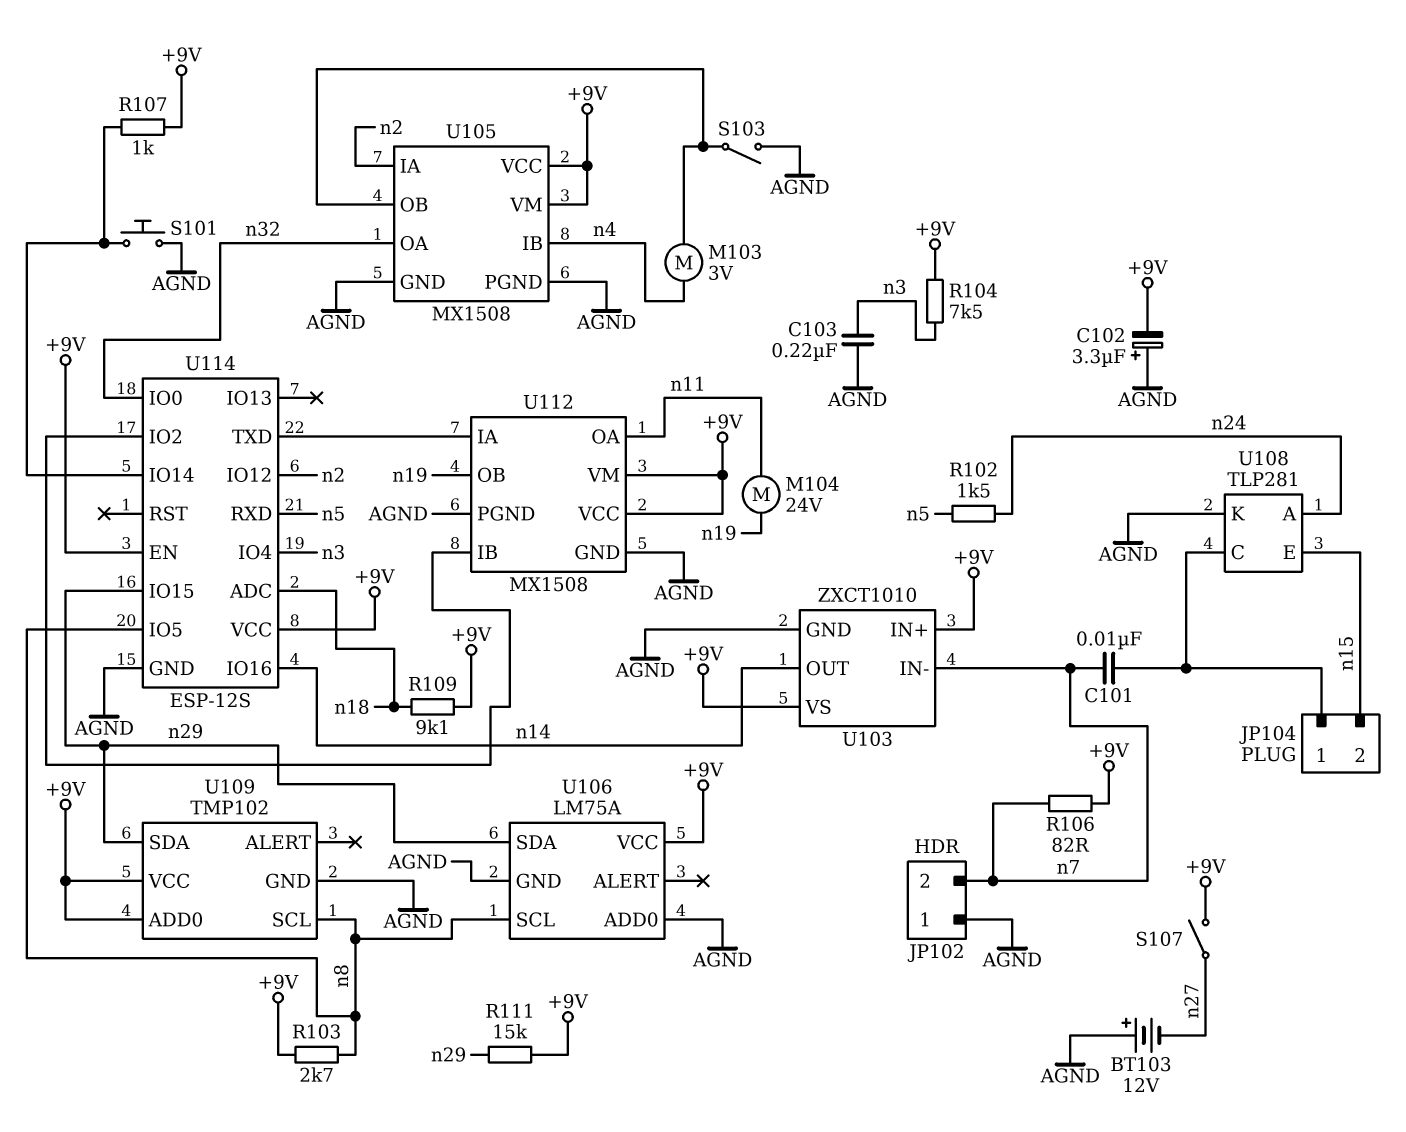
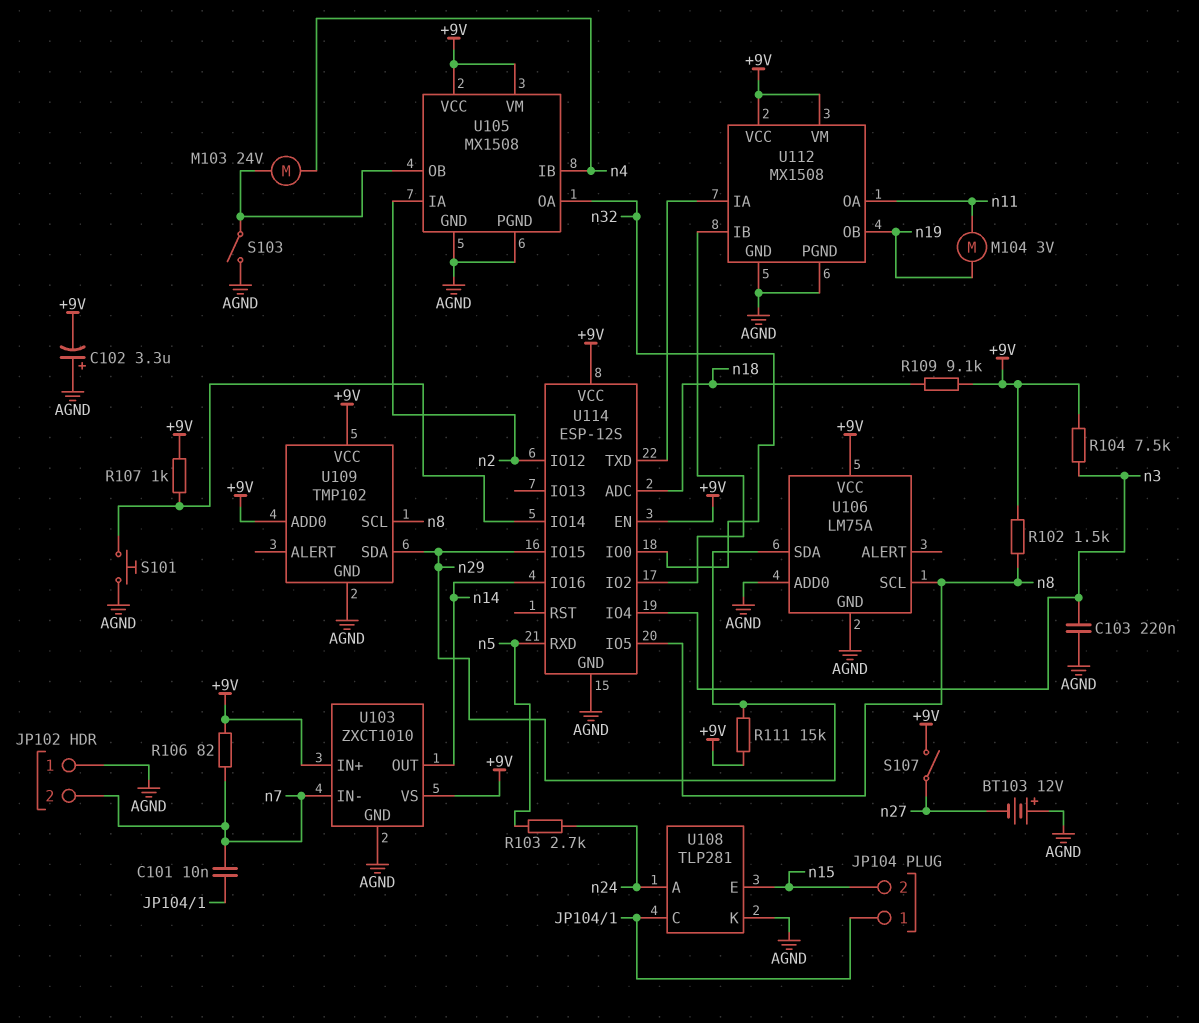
M103: motor 3V (U105/OB, n4) -> motor 24V (U105/OB, n4)
M104: motor 24V (n11, n19) -> motor 3V (n11, n19)
R102: 1.5k (n5, n24) -> 1.5k (+9V, n8)
R103: 2.7k (+9V, n8) -> 2.7k (n5, n24)

